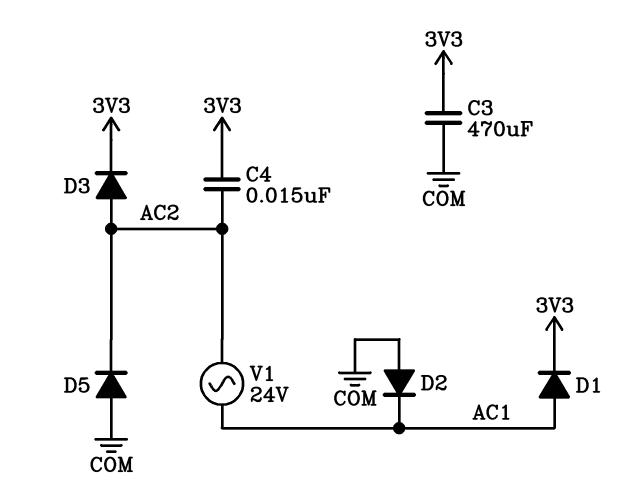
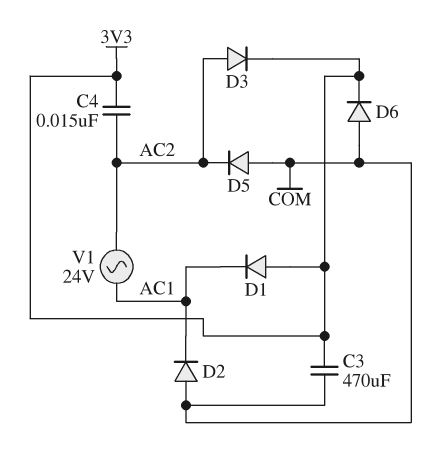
D1: diode (A AC1, K 3V3) -> diode (A 3V3, K AC1)
D6: none -> diode (A COM, K 3V3)

